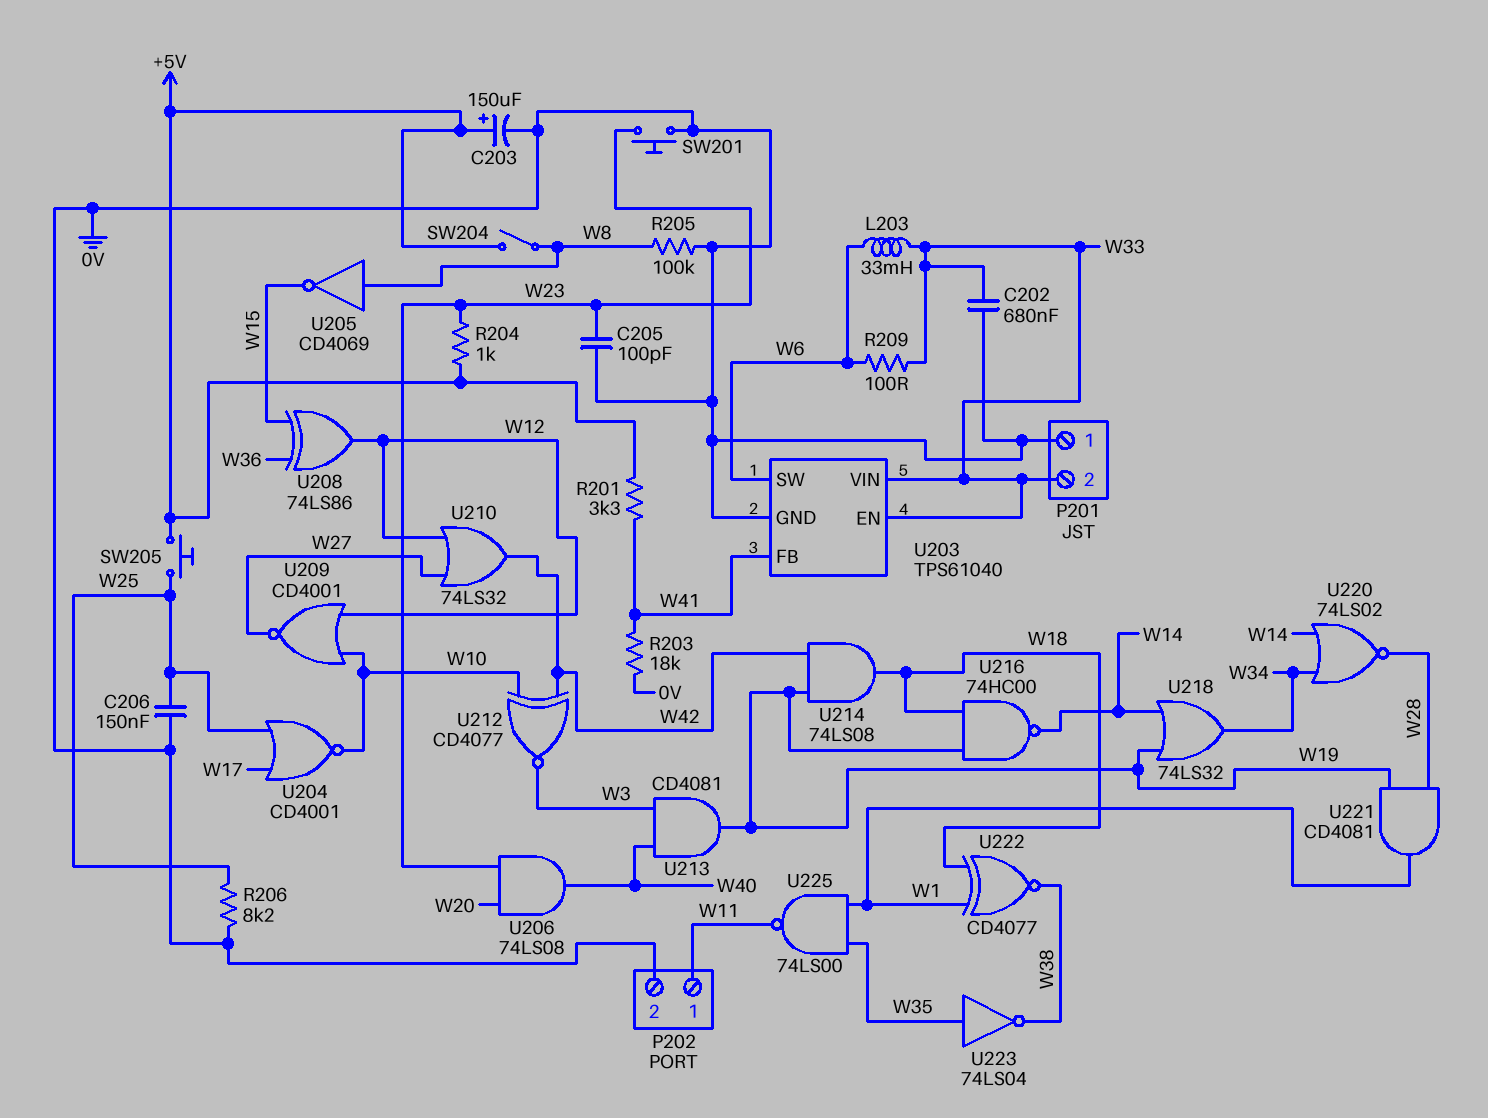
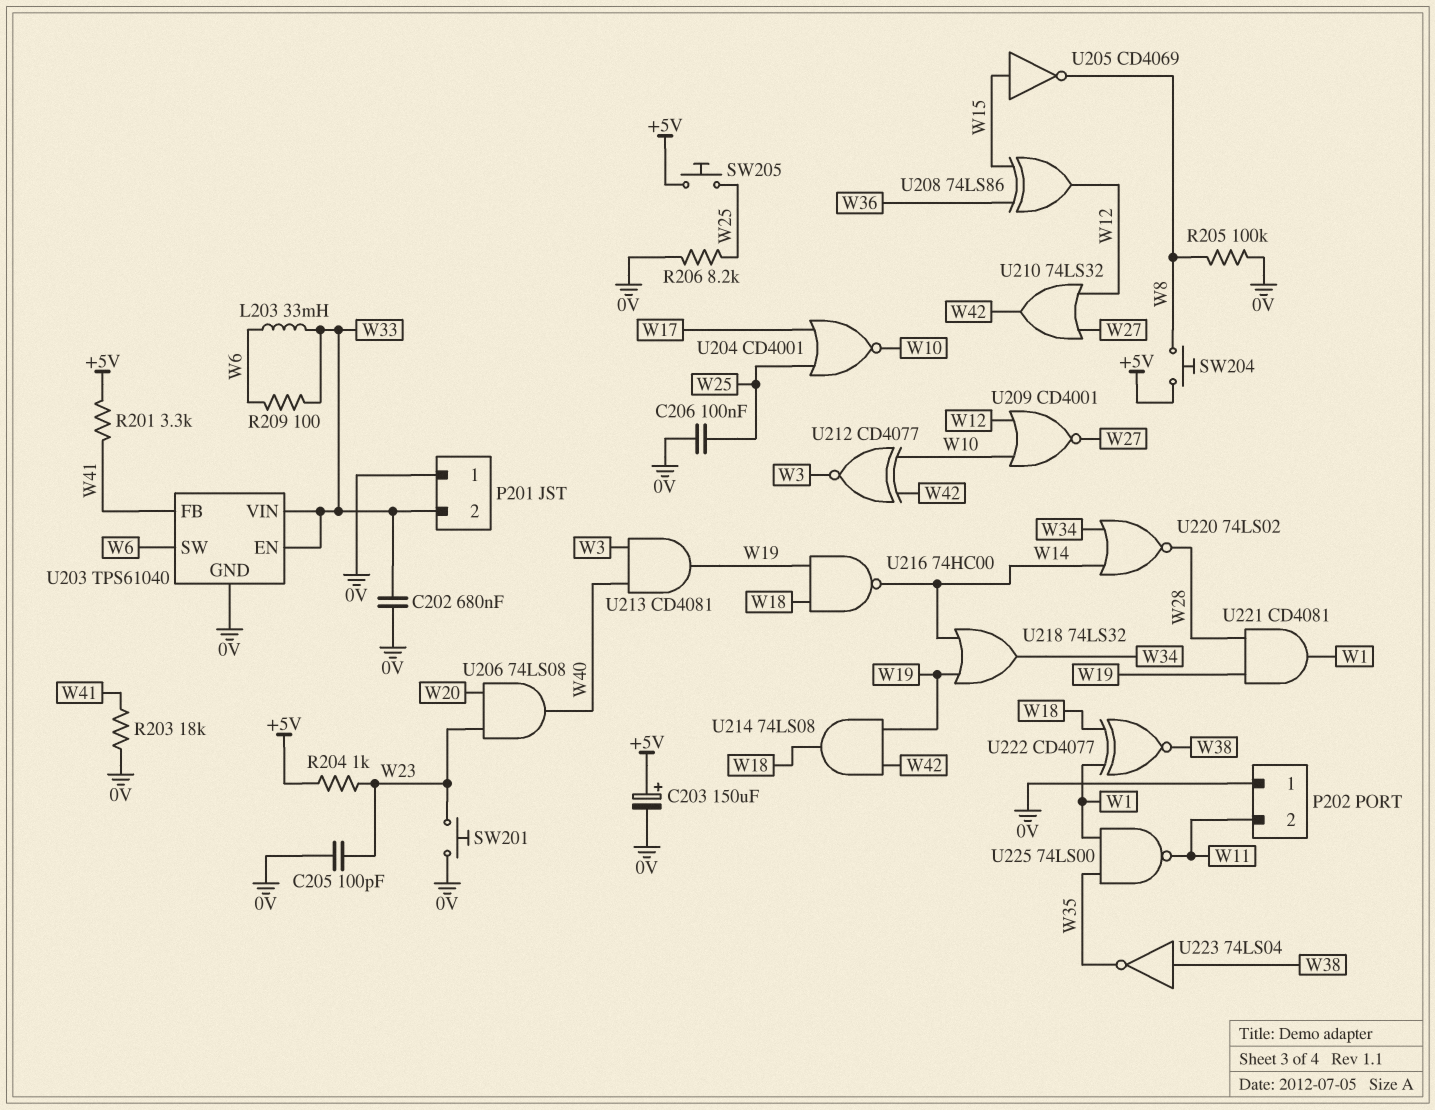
C206: 150nF (0V, W25) -> 100nF (0V, W25)
P202 pin 1: W11 -> 0V
P202 pin 2: 0V -> W11
SW204: switch (+5V, W8) -> button (+5V, W8)
U205: NOT CD4069 (in W8, out W15) -> NOT CD4069 (in W15, out W8)
U223: NOT 74LS04 (in W35, out W38) -> NOT 74LS04 (in W38, out W35)

